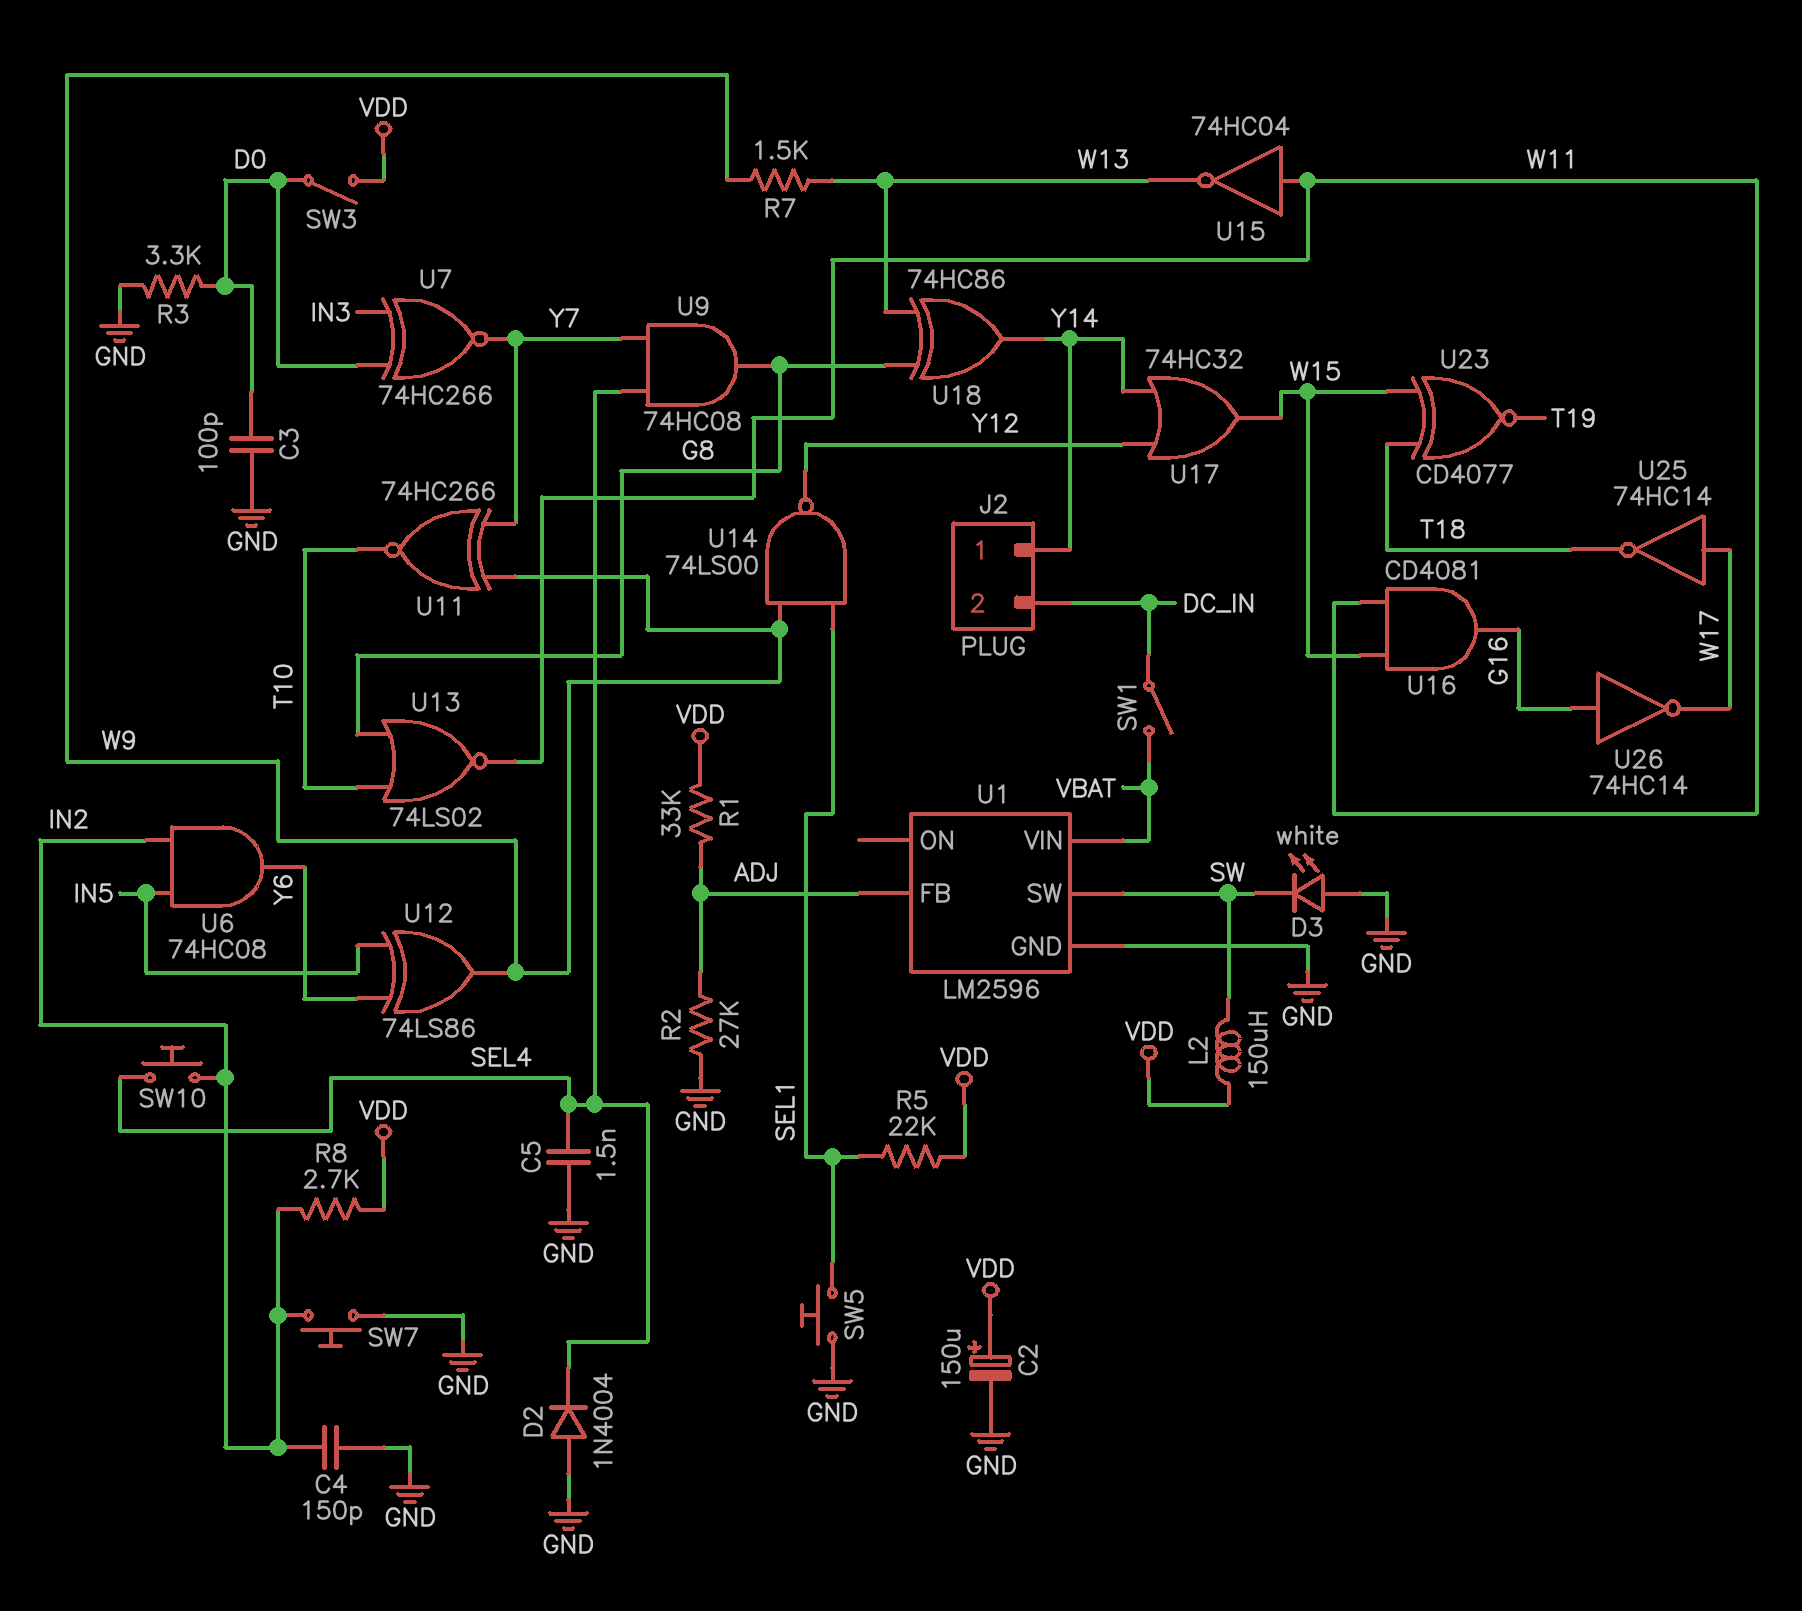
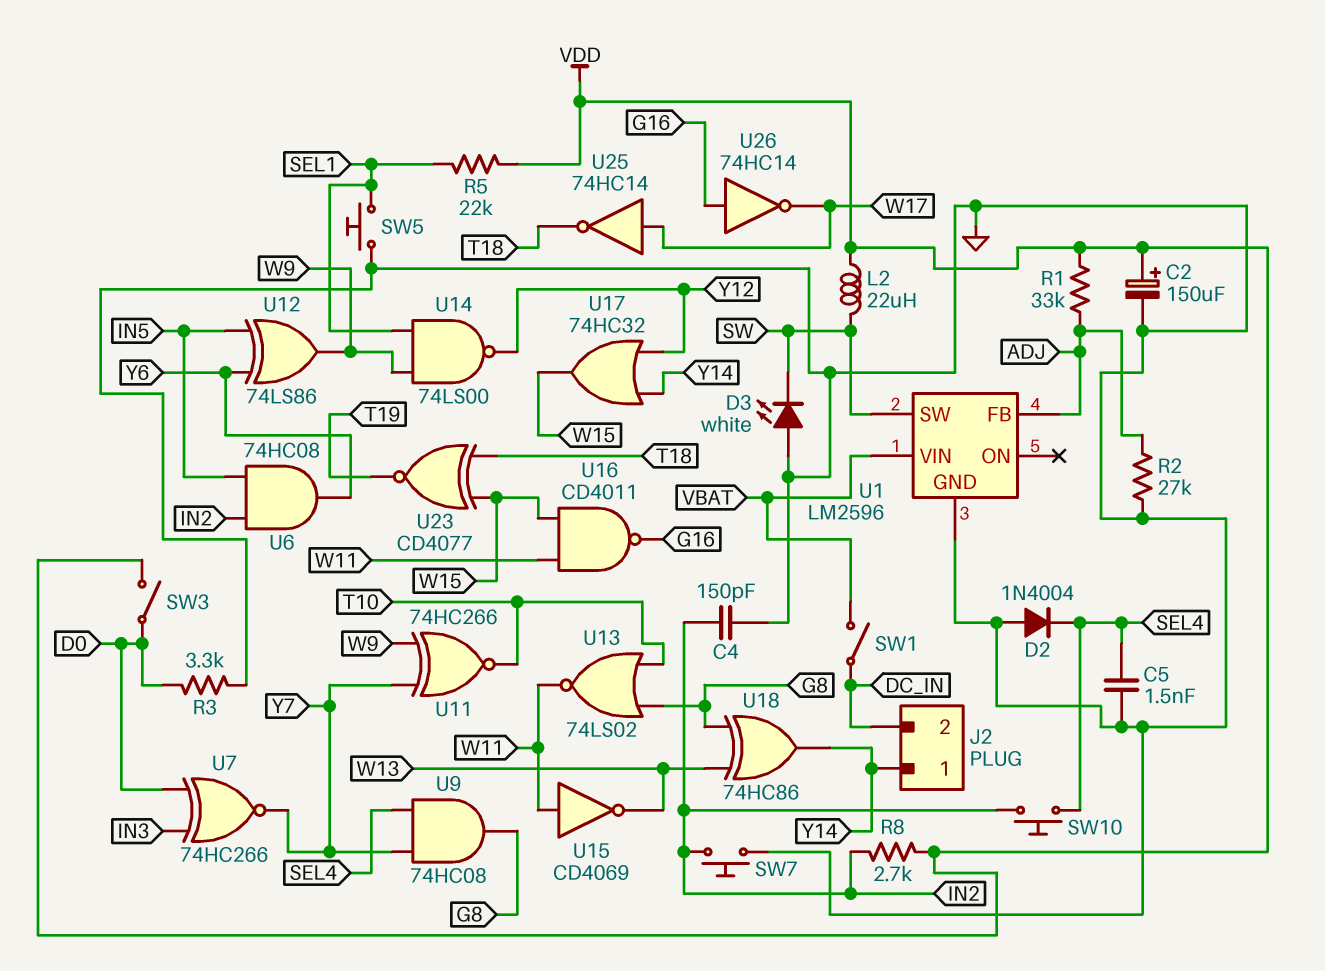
C3: 100pF (D0, GND) -> none
L2: 150uH (SW, VDD) -> 22uH (SW, VDD)
R7: 1.5k (W9, W13) -> none
U15: NOT 74HC04 (in W11, out W13) -> NOT CD4069 (in W11, out W13)
U16: AND CD4081 (in W11, in W15, out G16) -> NAND CD4011 (in W11, in W15, out G16)

